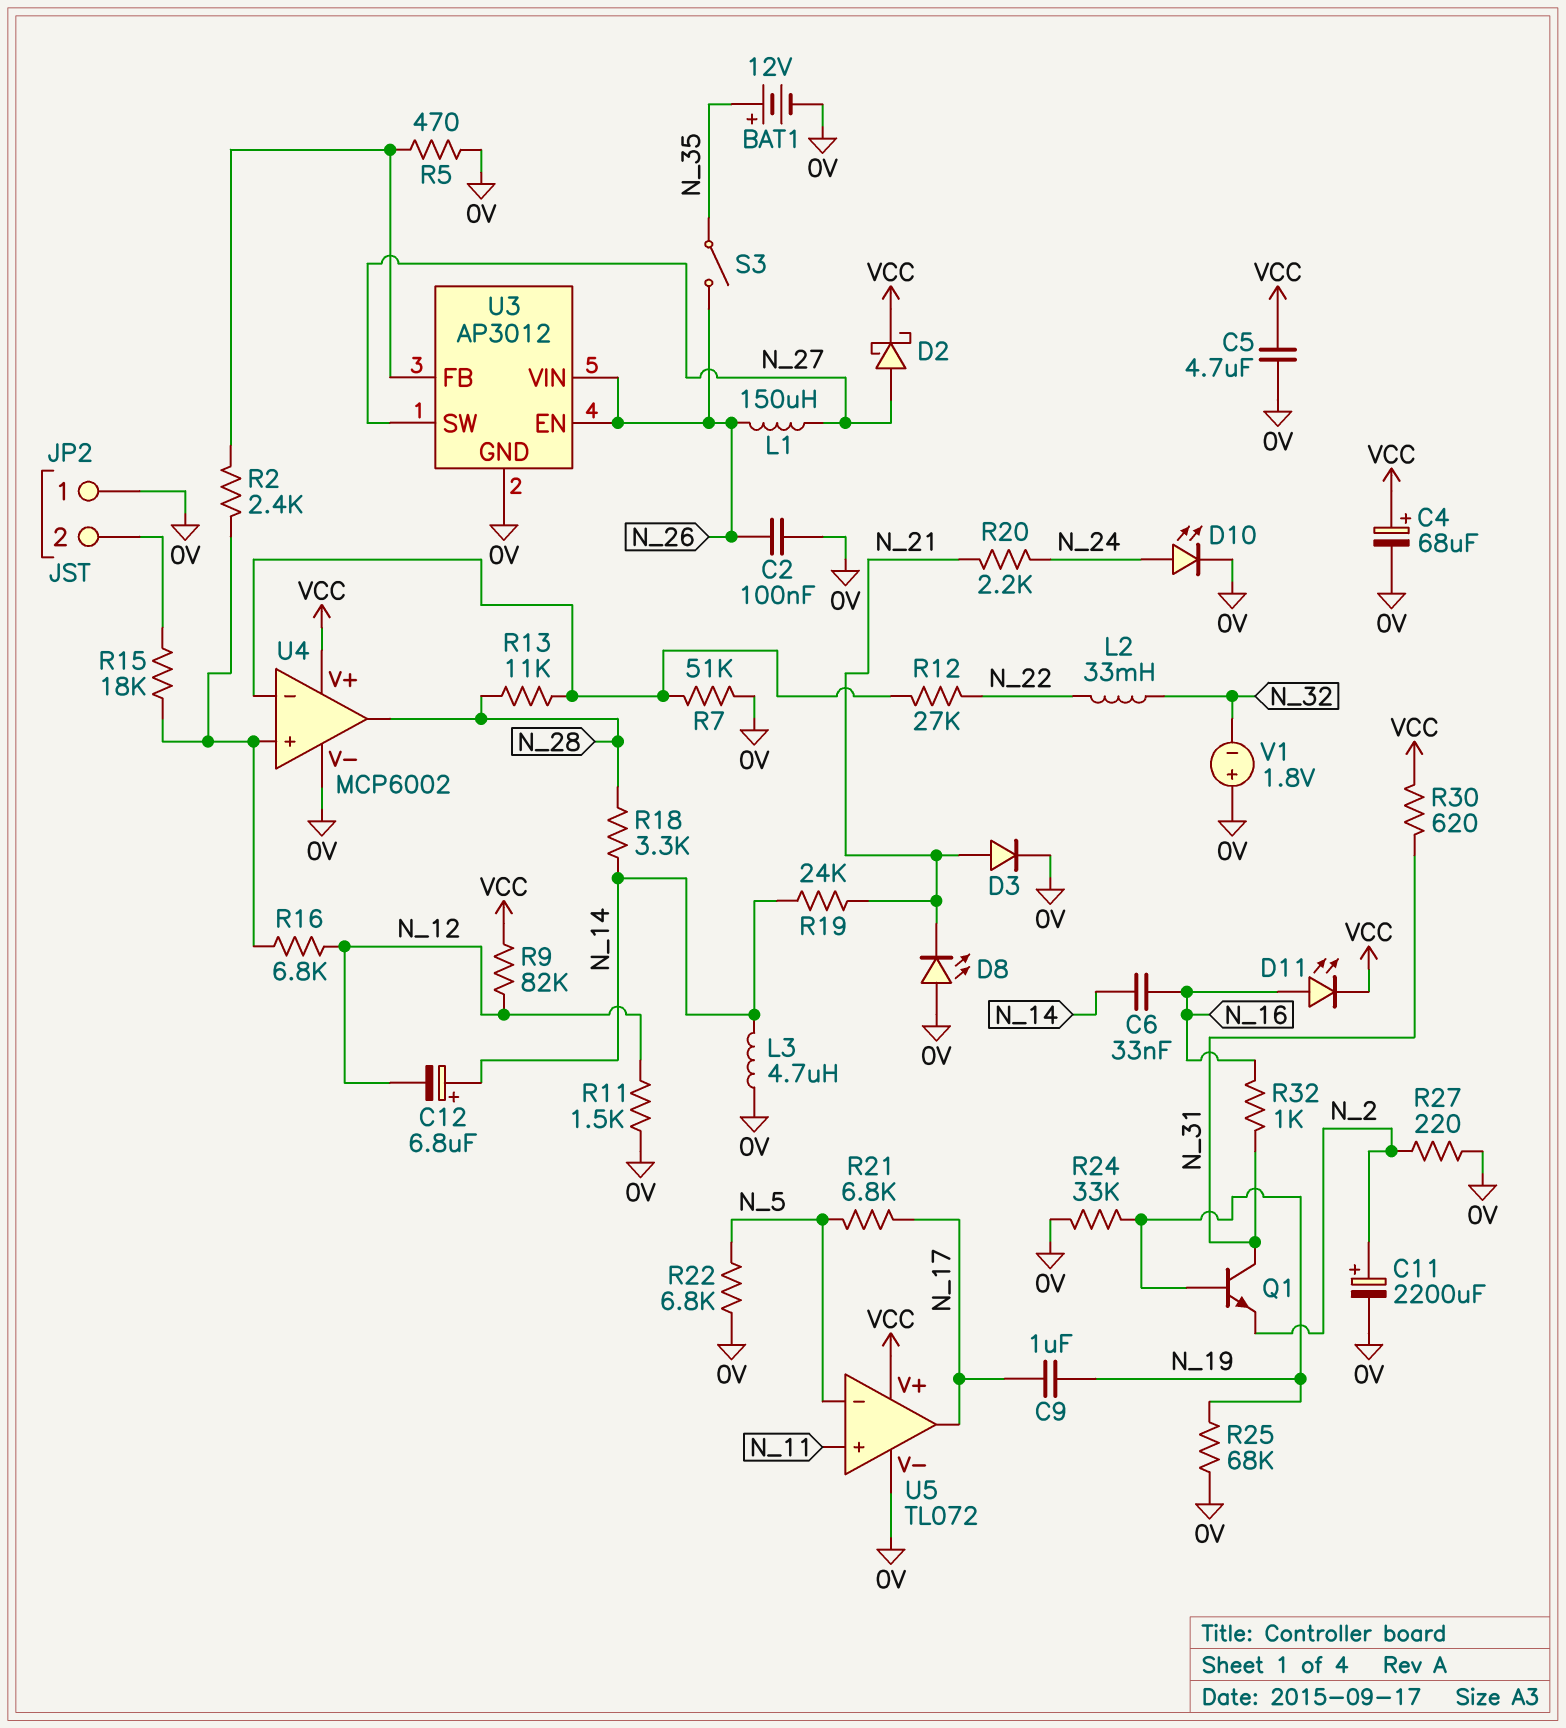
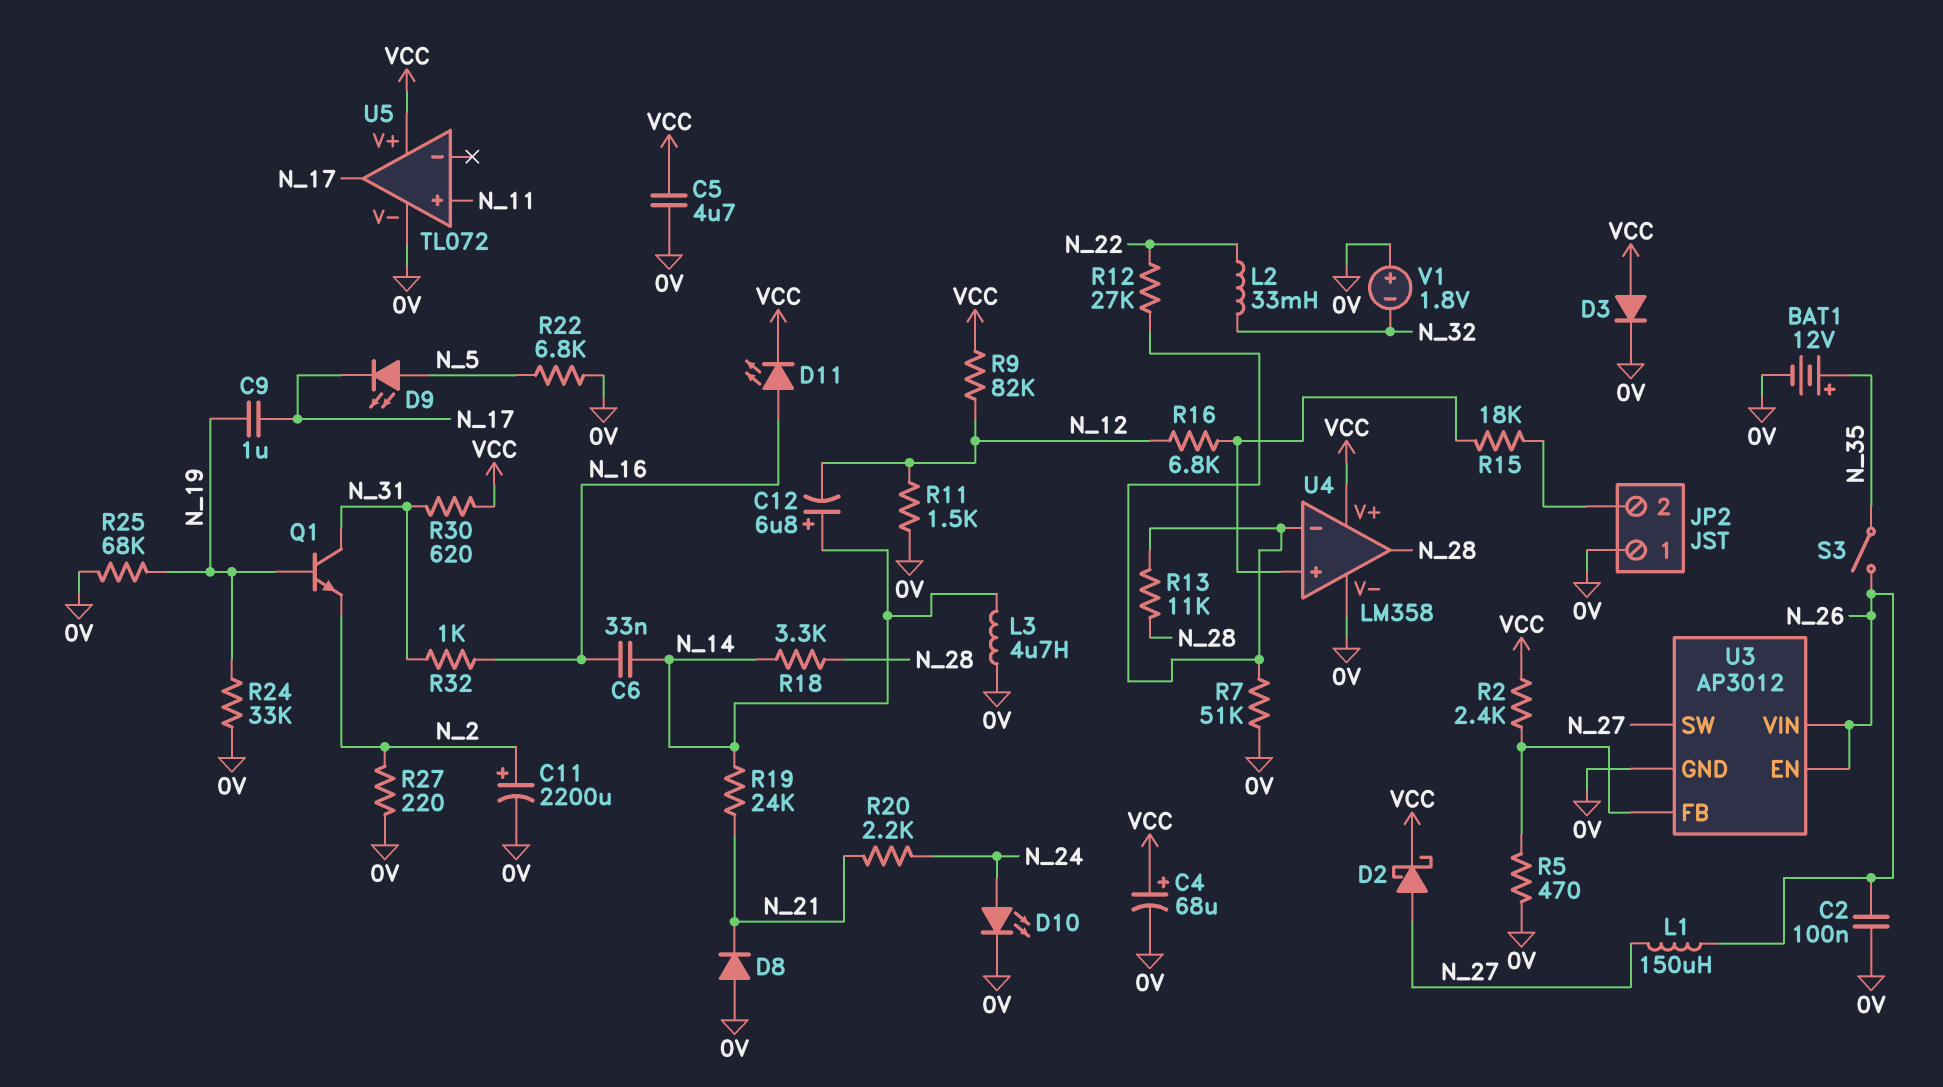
D3: diode (A N_21, K 0V) -> diode (A VCC, K 0V)
D8: LED (A 0V, K N_21) -> diode (A 0V, K N_21)
D9: none -> LED (A N_5, K N_17)
R2: 2.4k (U3/FB, U4/in+) -> 2.4k (U3/FB, VCC)
R21: 6.8k (N_5, N_17) -> none
U4: MCP6002 -> LM358
U5 pin in-: N_5 -> none

